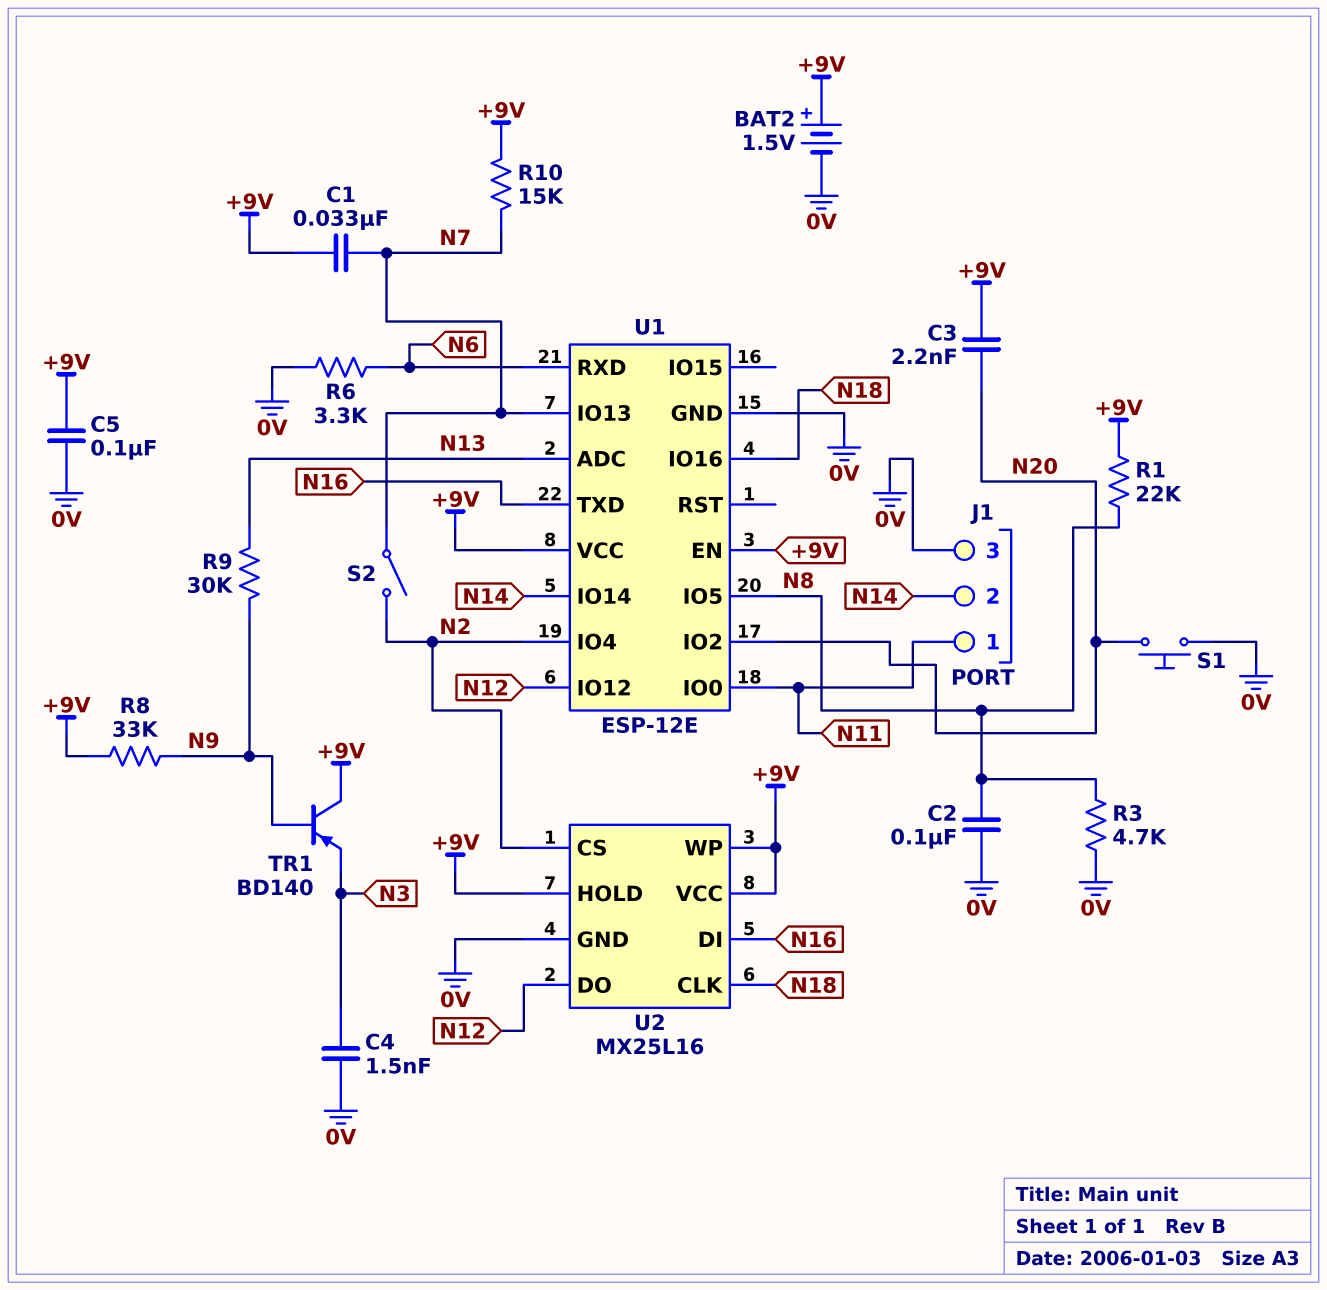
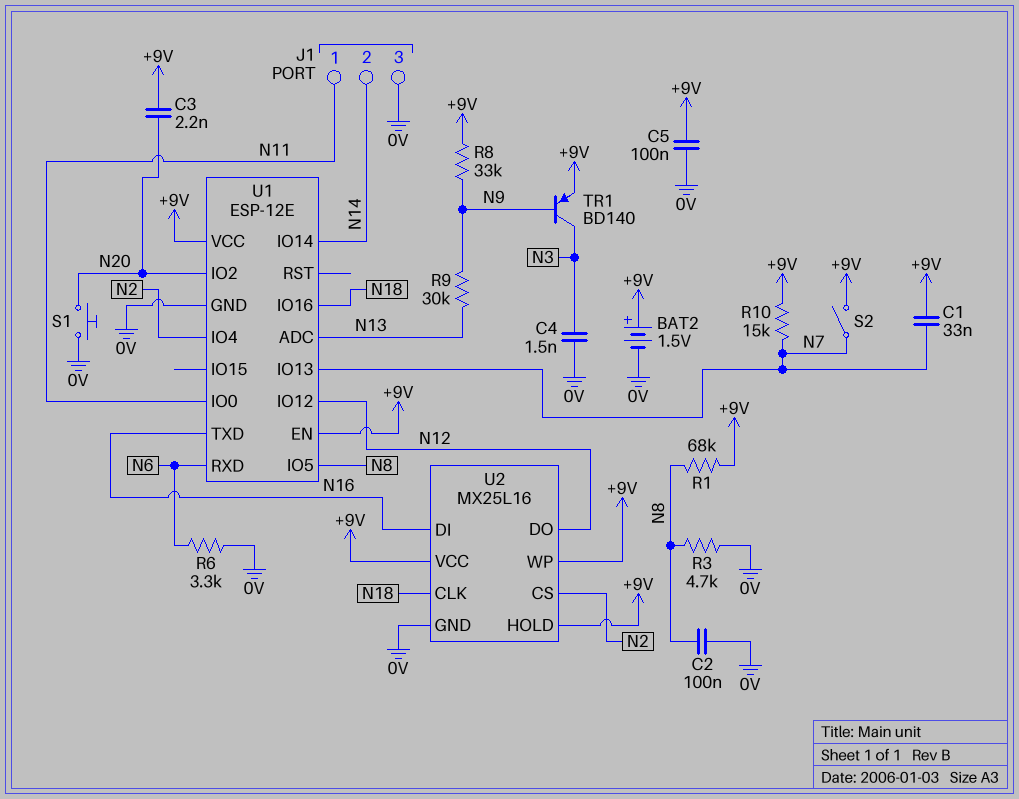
R1: 22k (+9V, N8) -> 68k (+9V, N8)
S2: switch (N2, N7) -> switch (+9V, N7)
TR1: PNP BD140 (B N9, C +9V, E N3) -> PNP BD140 (B N9, C N3, E +9V)

